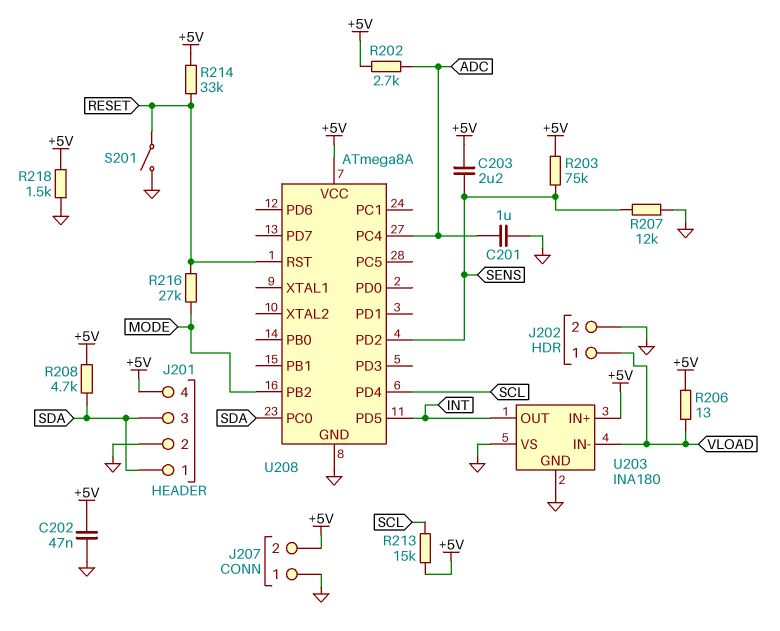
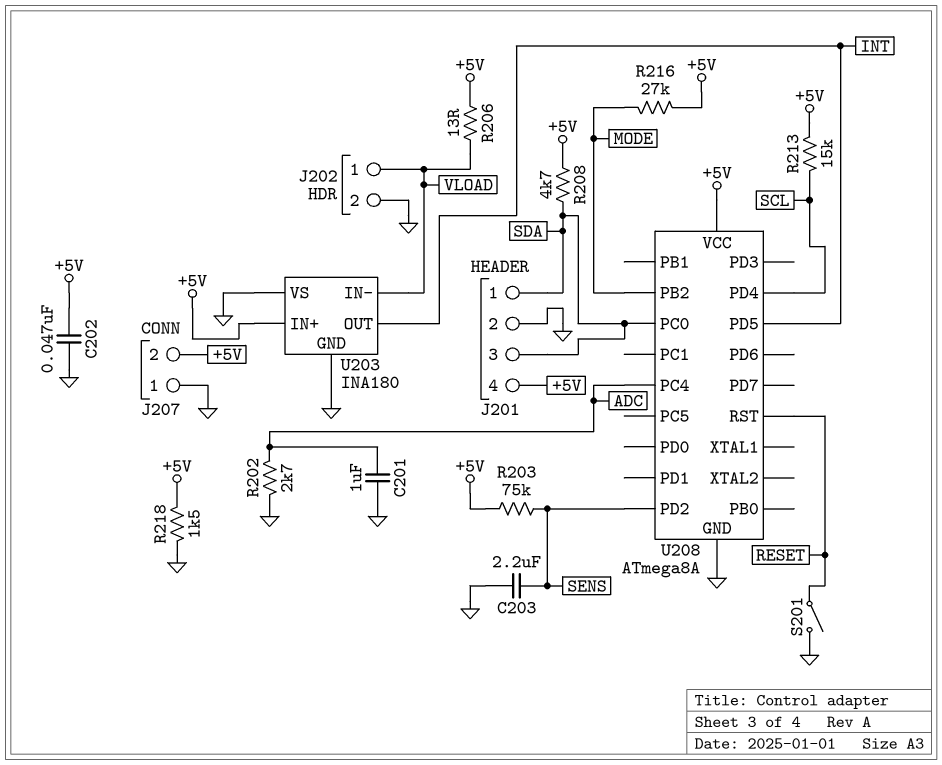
C203: 2.2uF (+5V, SENS) -> 2.2uF (GND, SENS)
R202: 2.7k (+5V, ADC) -> 2.7k (ADC, GND)
R207: 12k (GND, SENS) -> none
R214: 33k (+5V, RESET) -> none
R216: 27k (MODE, RESET) -> 27k (+5V, MODE)

